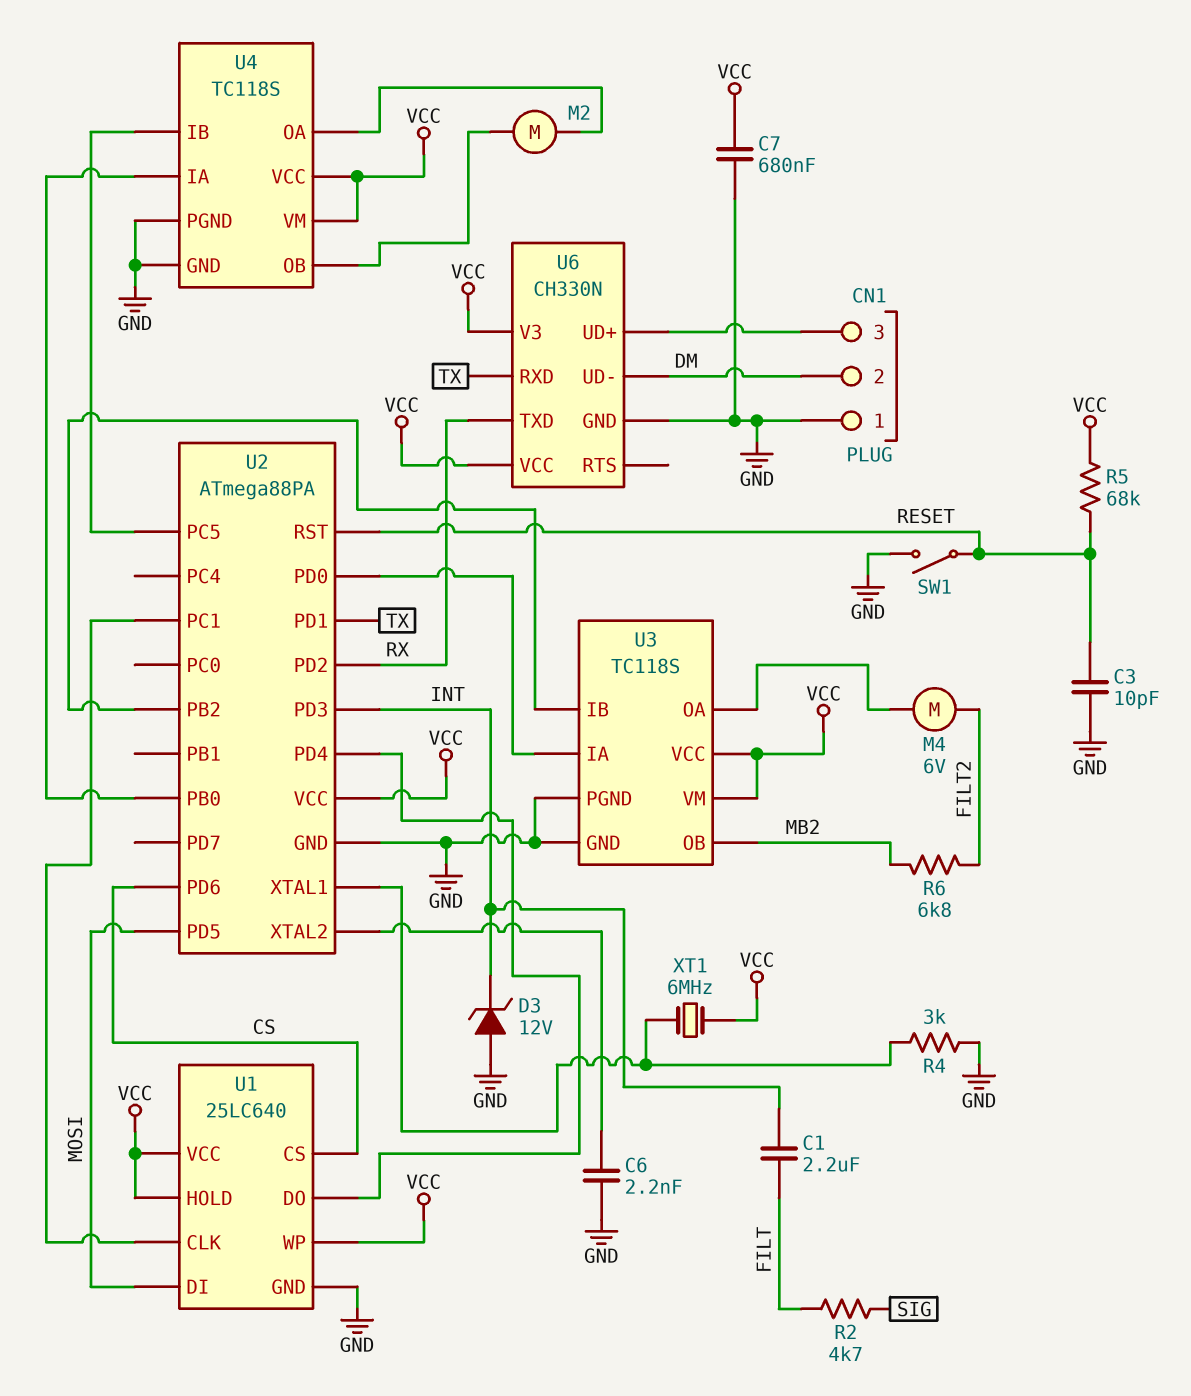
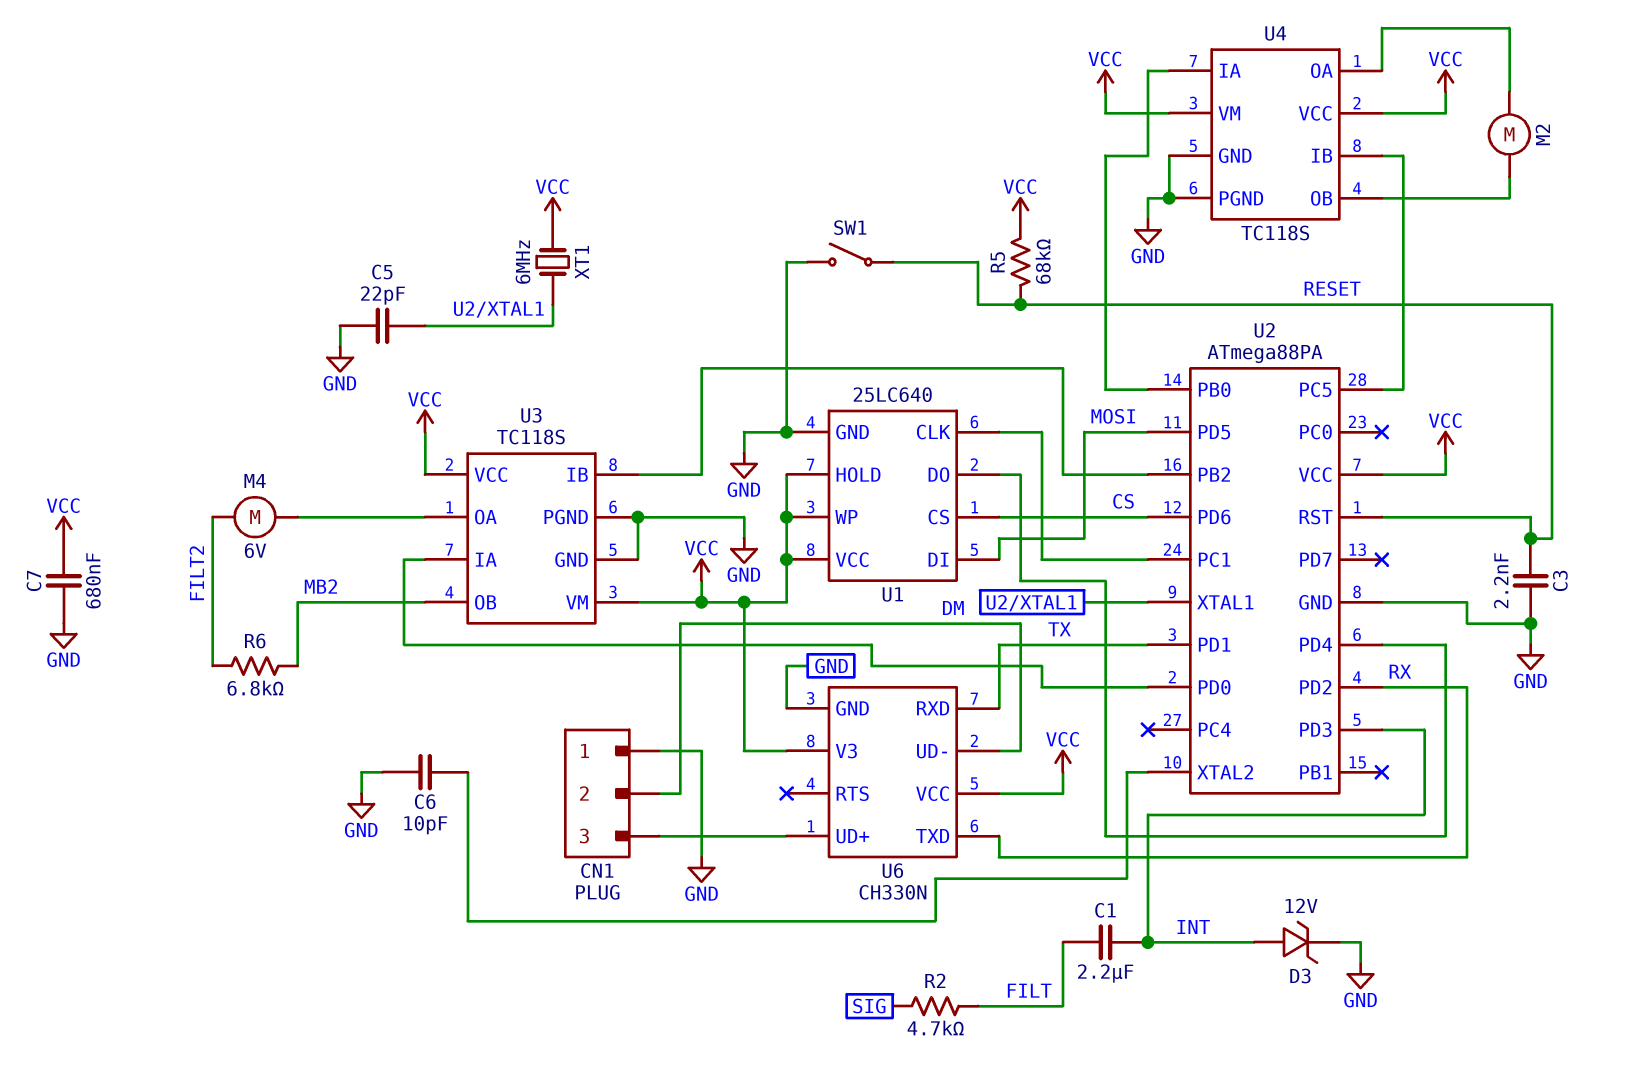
C3: 10pF (GND, RESET) -> 2.2nF (GND, RESET)
C5: none -> 22pF (GND, U2/XTAL1)
C6: 2.2nF (GND, U2/XTAL2) -> 10pF (GND, U2/XTAL2)
D3: zener 12V (A GND, K INT) -> zener 12V (A INT, K GND)
R4: 3k (GND, U2/XTAL1) -> none

